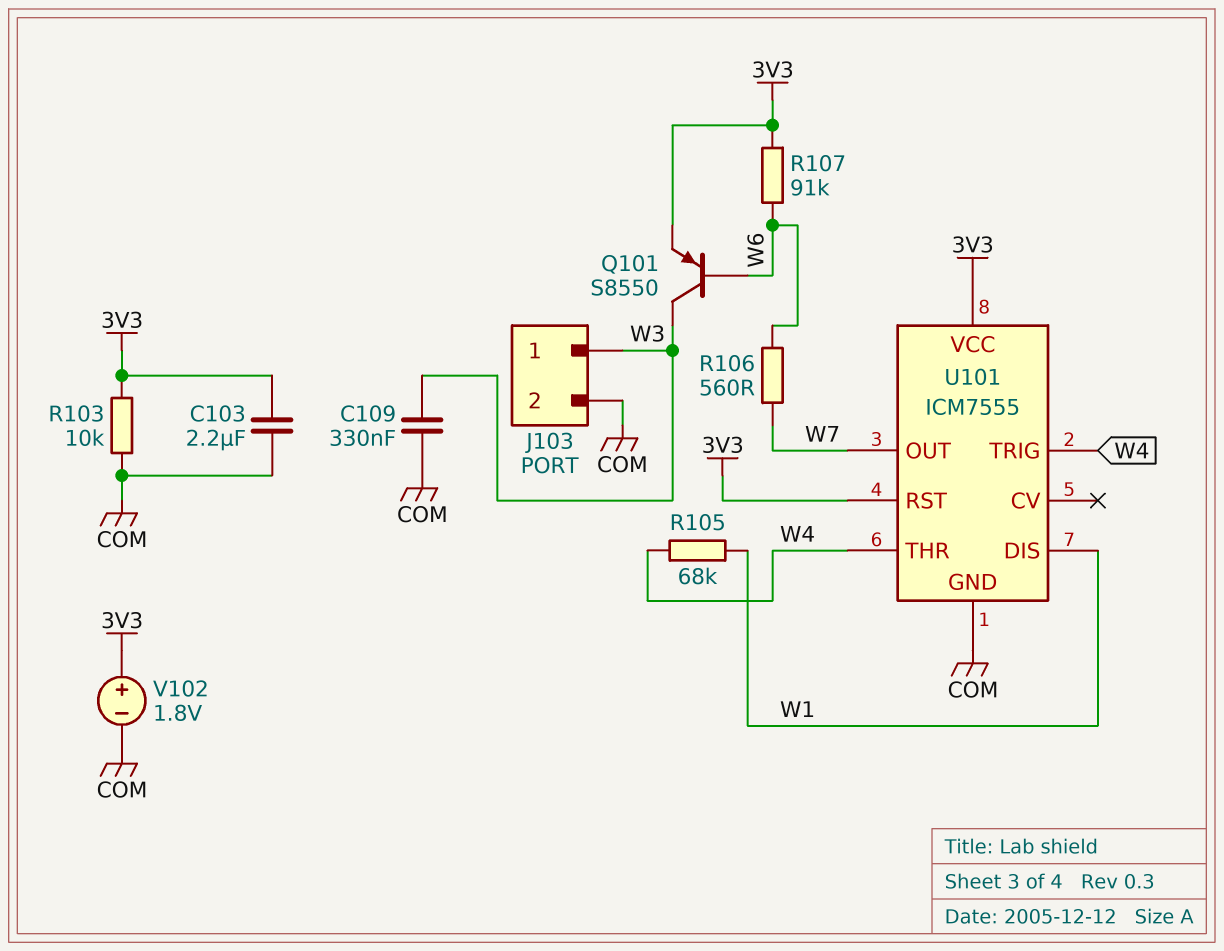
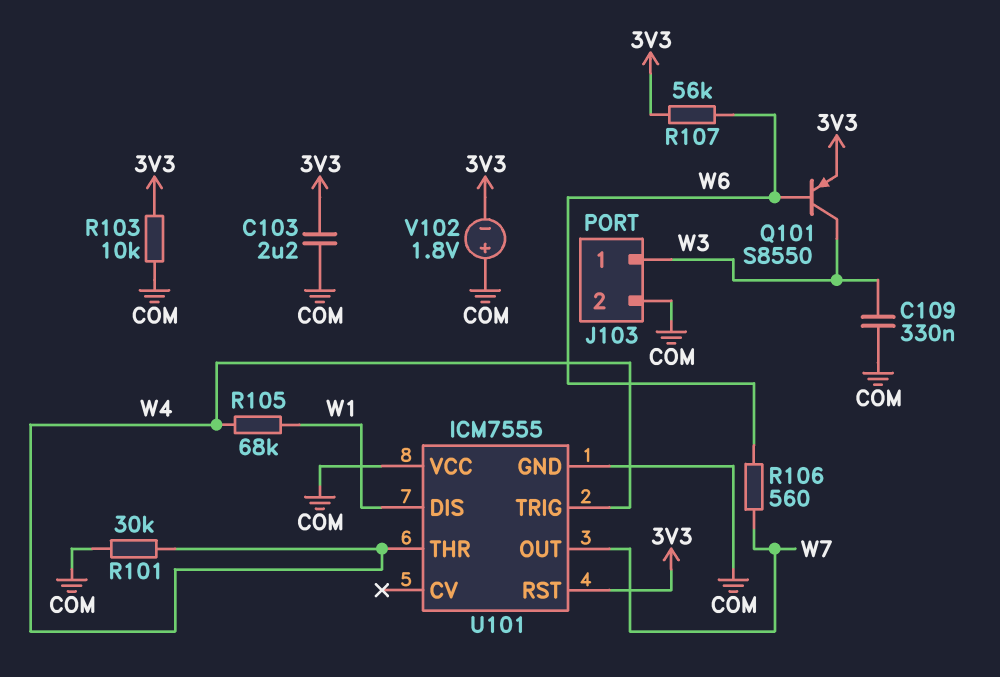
R101: none -> 30k (COM, W4)
R107: 91k (3V3, W6) -> 56k (3V3, W6)
U101 pin VCC: 3V3 -> COM
V102: 1.8V (plus 3V3, minus COM) -> 1.8V (plus COM, minus 3V3)

